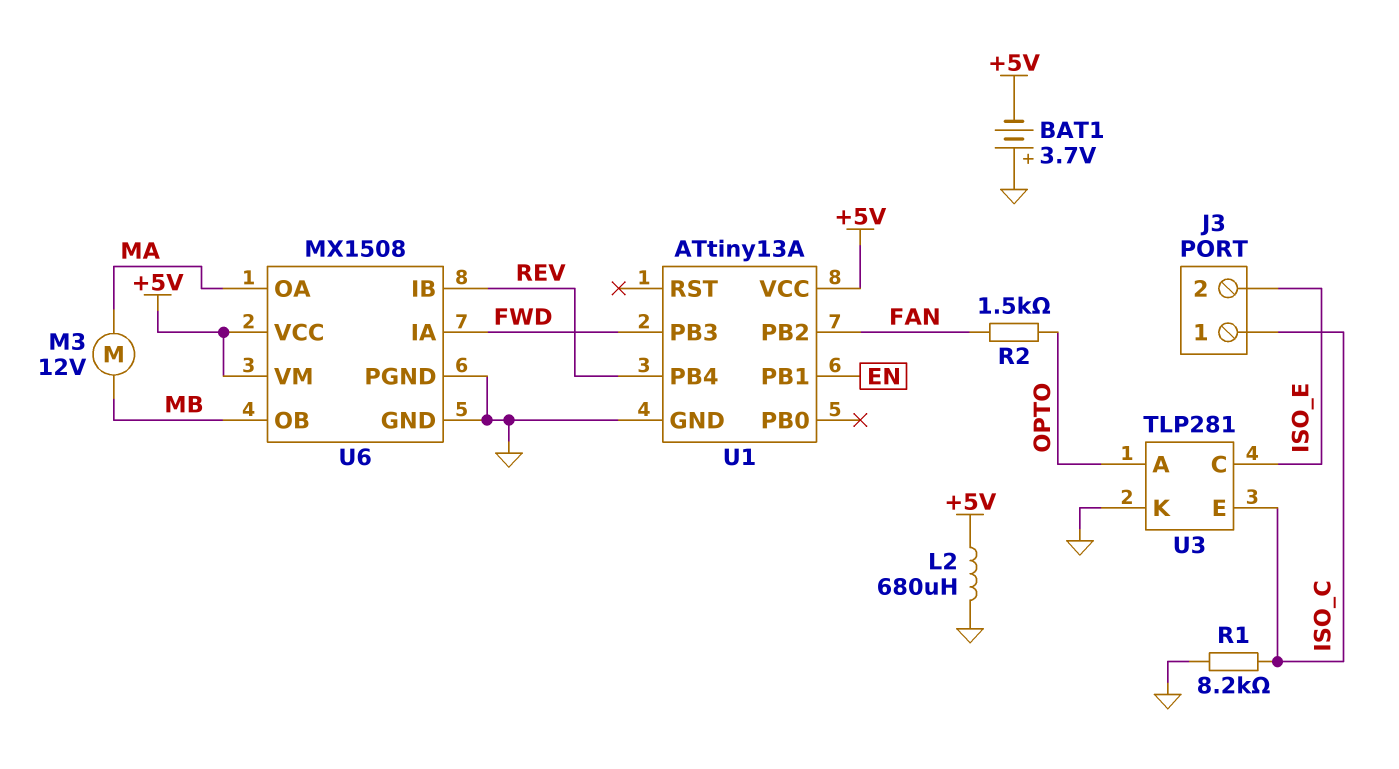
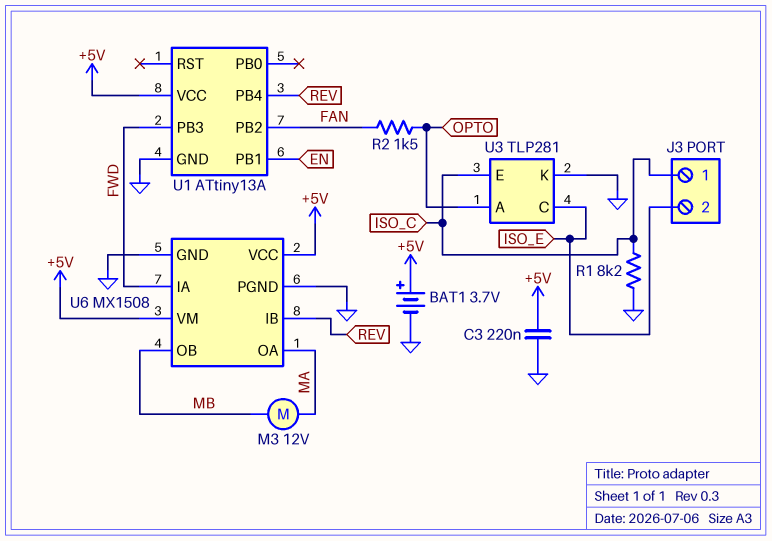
BAT1: 3.7V (plus GND, minus +5V) -> 3.7V (plus +5V, minus GND)
C3: none -> 220nF (+5V, GND)
L2: 680uH (+5V, GND) -> none

